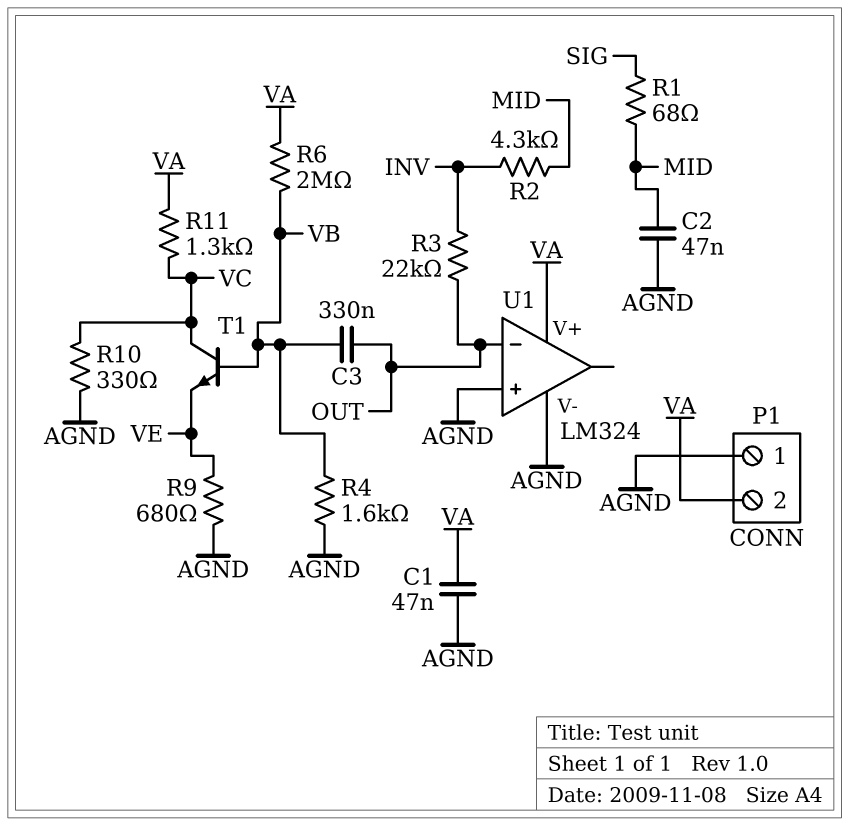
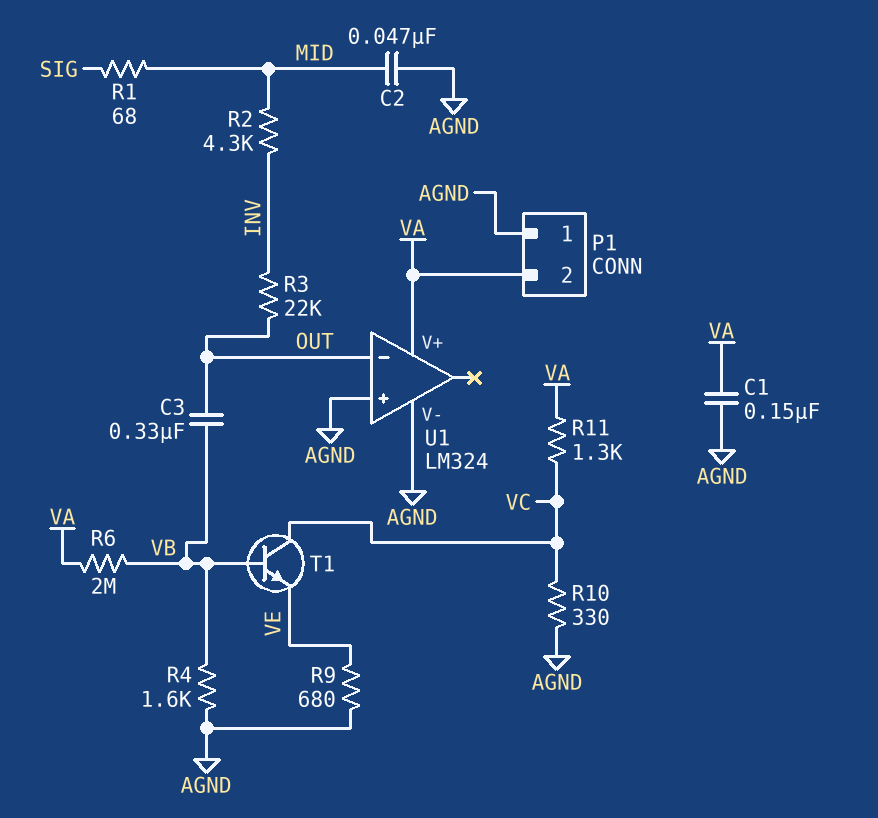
C1: 47nF (AGND, VA) -> 150nF (AGND, VA)

